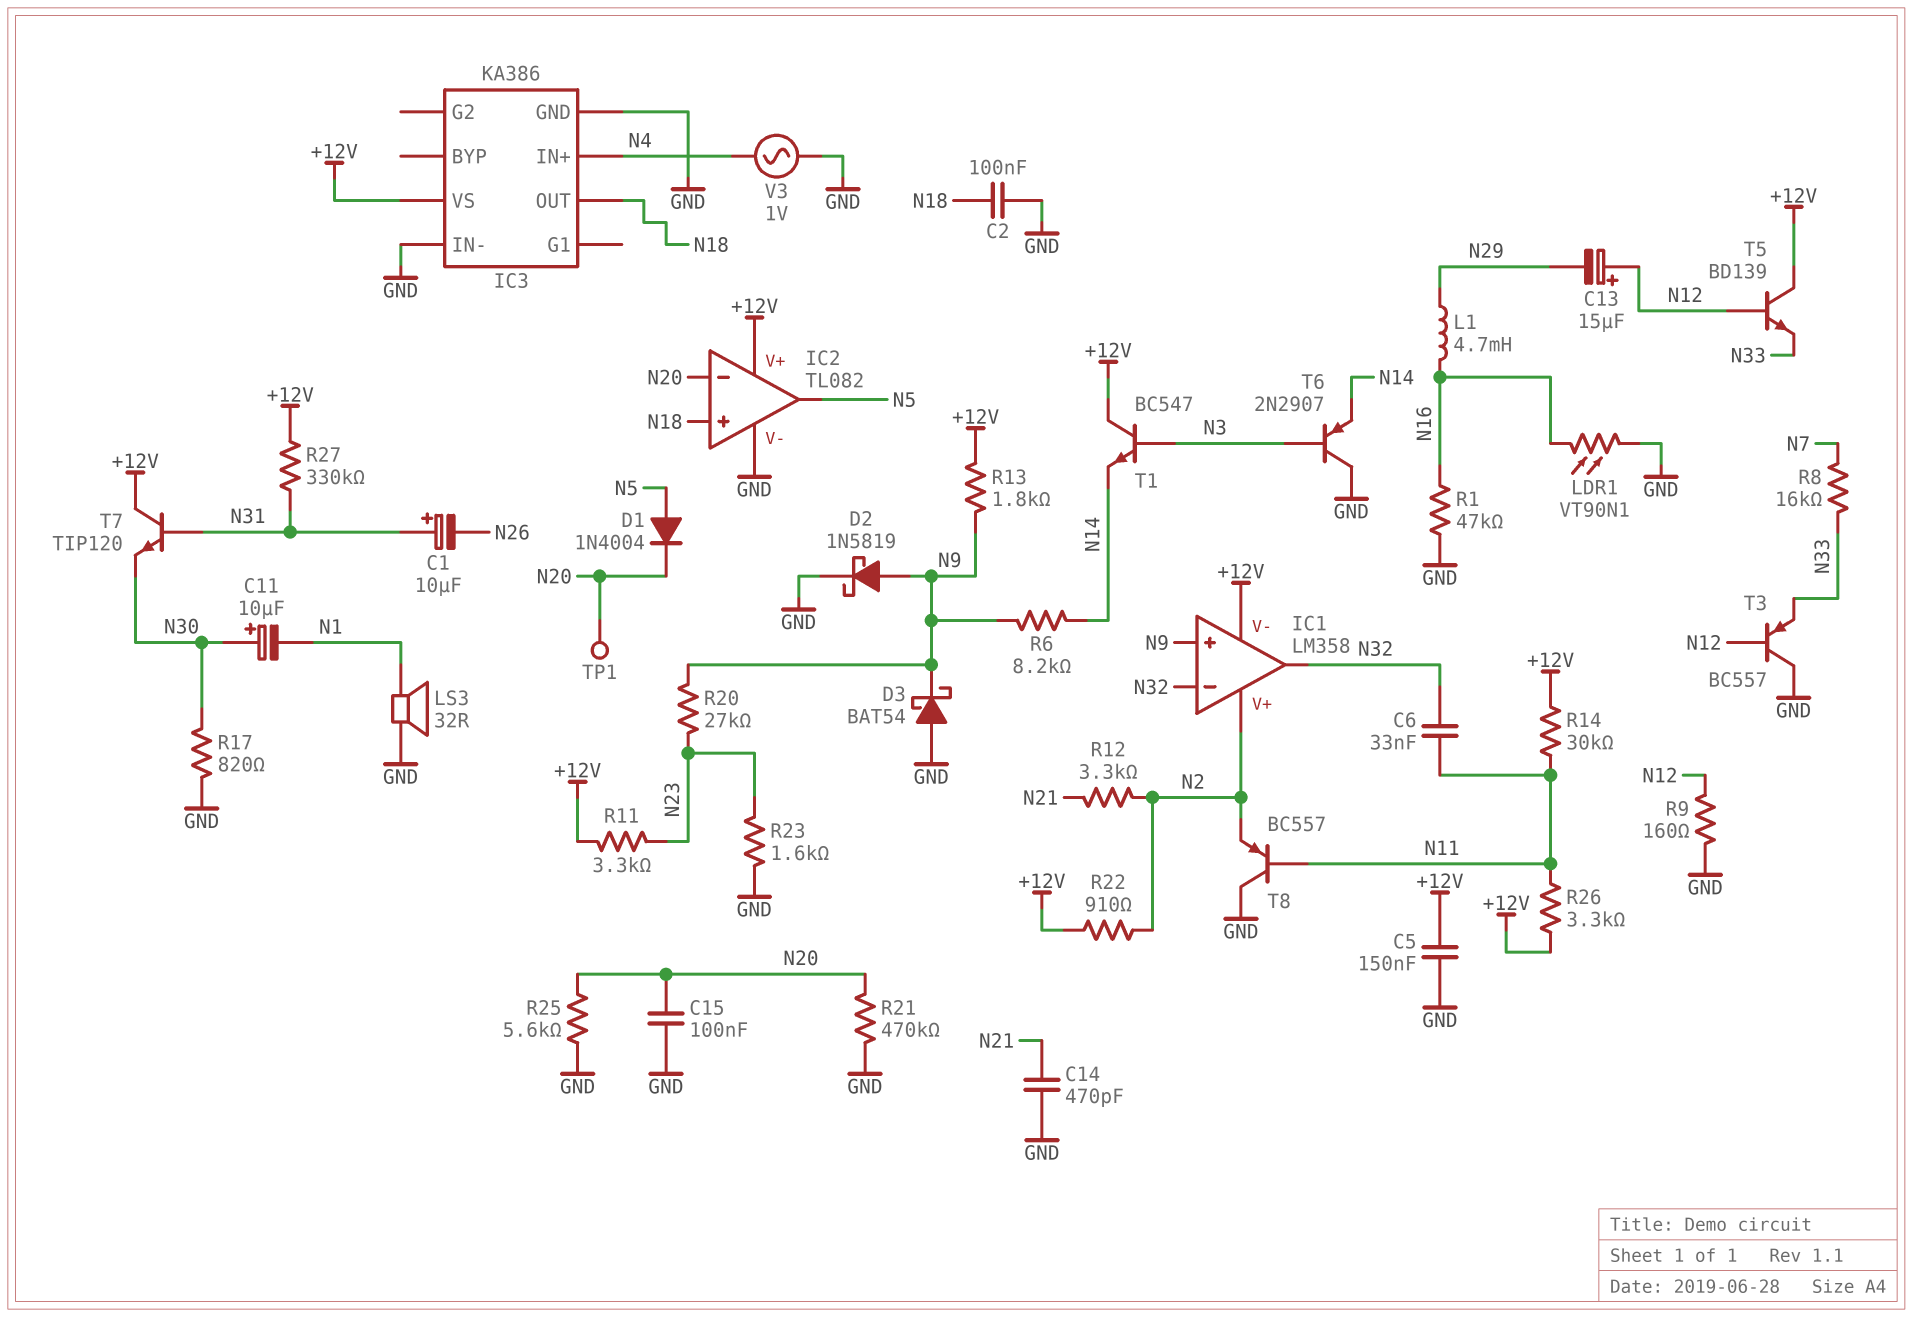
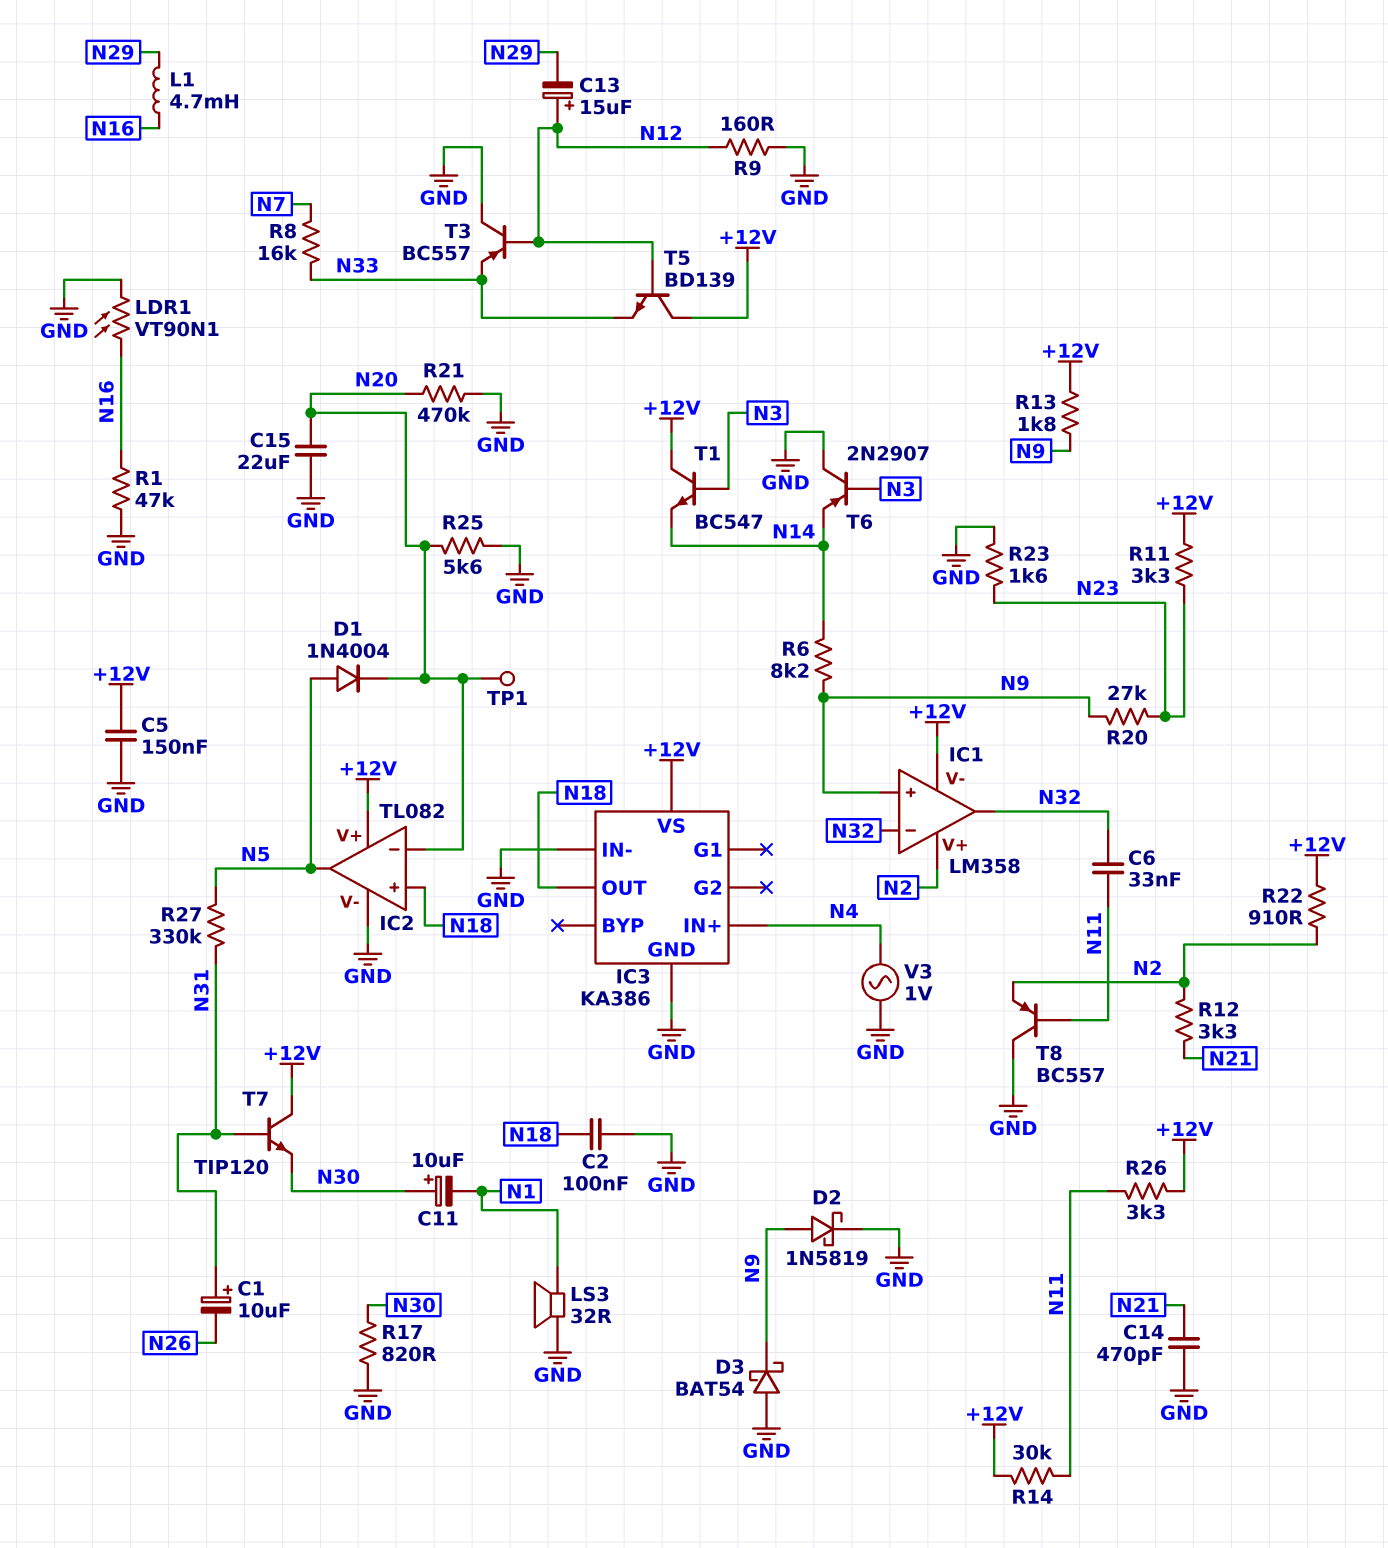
C15: 100nF (GND, N20) -> 22uF (GND, N20)
R27: 330k (+12V, N31) -> 330k (N5, N31)

